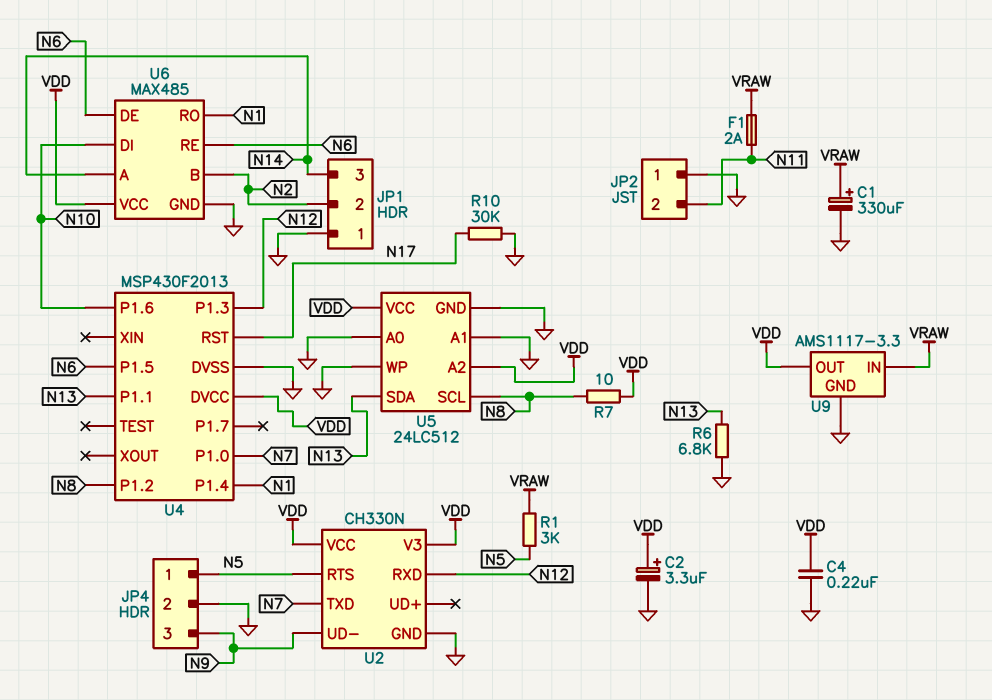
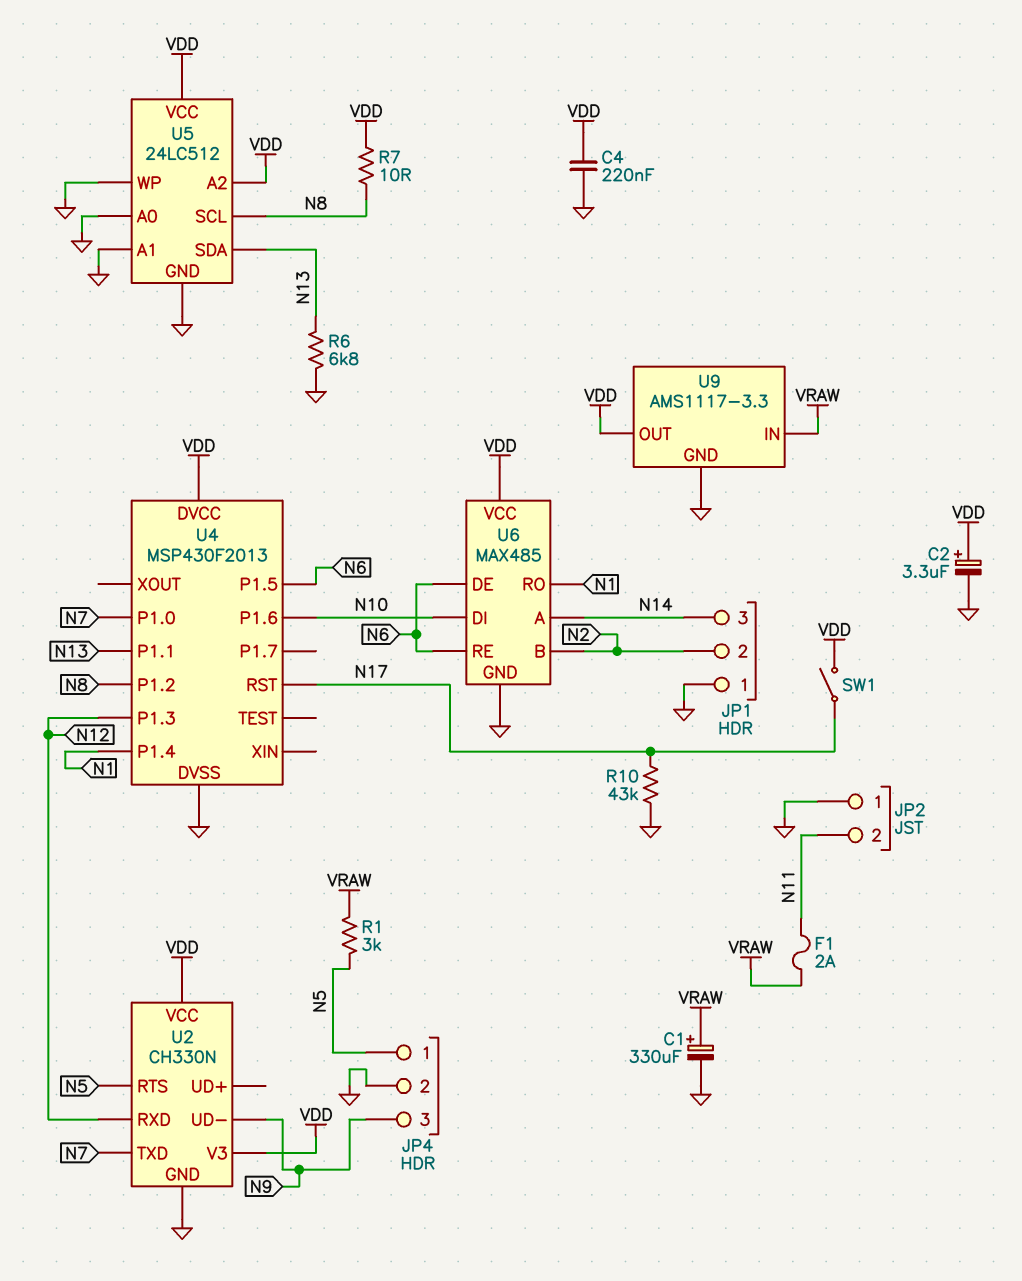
R10: 30k (GND, N17) -> 43k (GND, N17)
SW1: none -> switch (N17, VDD)

